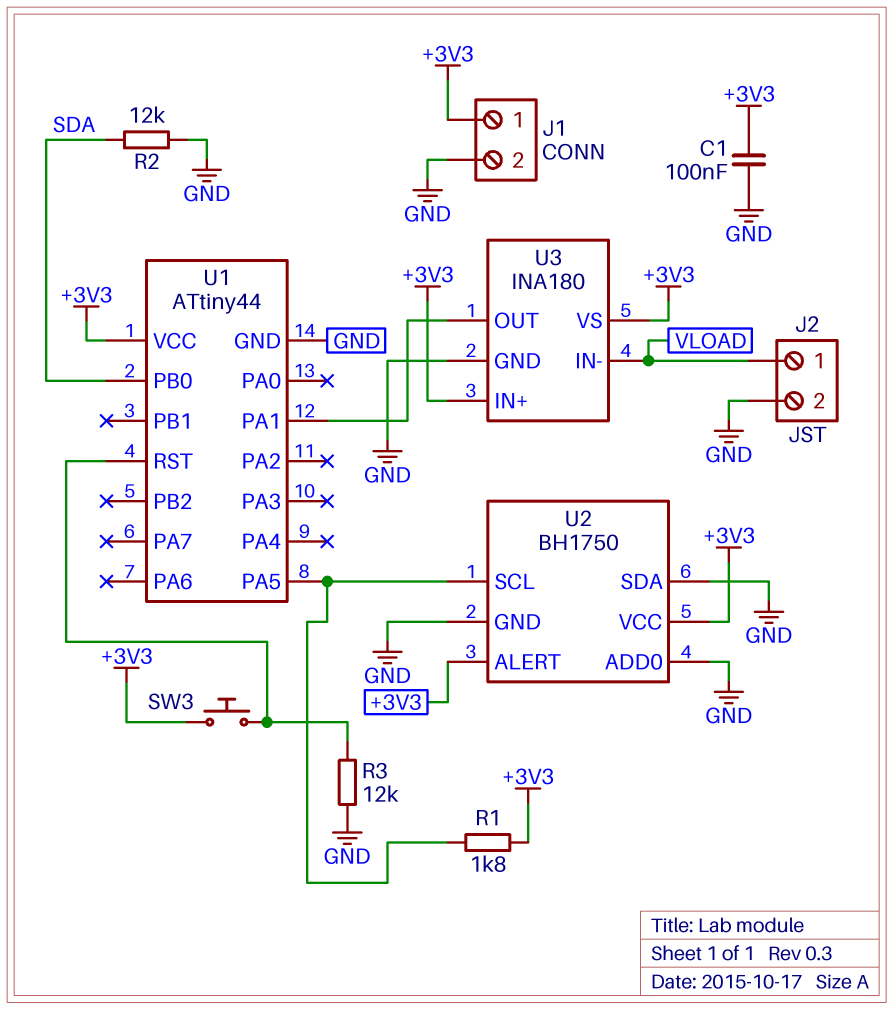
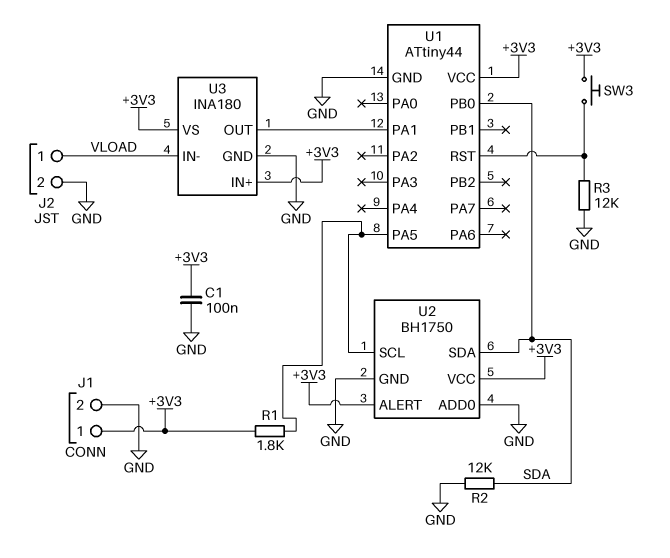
U2 pin SDA: GND -> SDA

